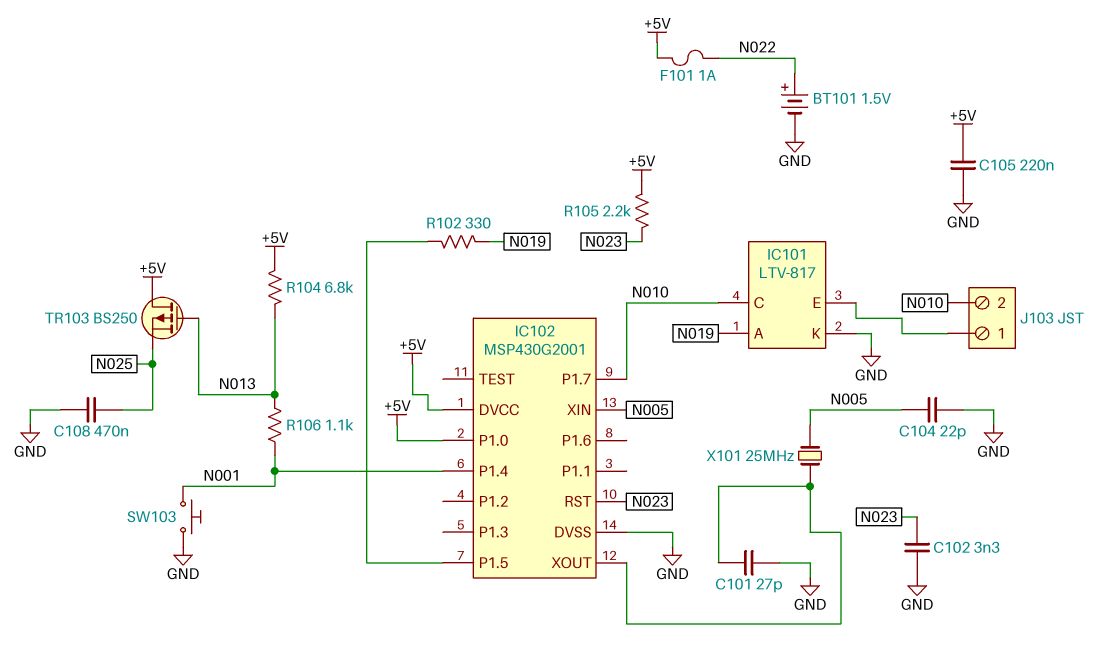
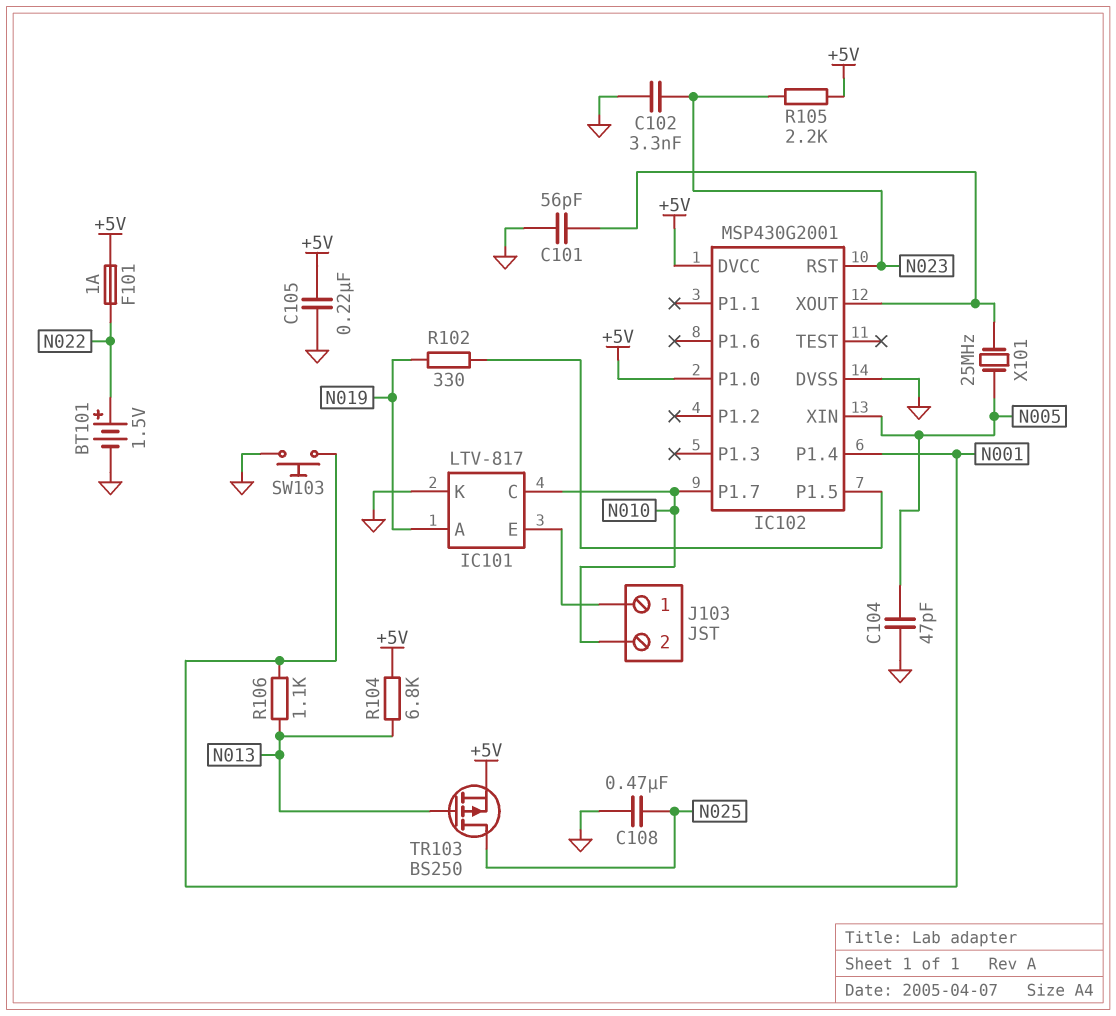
C101: 27pF (GND, IC102/XOUT) -> 56pF (GND, IC102/XOUT)
C104: 22pF (GND, N005) -> 47pF (GND, N005)
TR103: PMOS BS250 (G N013, D +5V, S N025) -> PMOS BS250 (G N013, D N025, S +5V)

